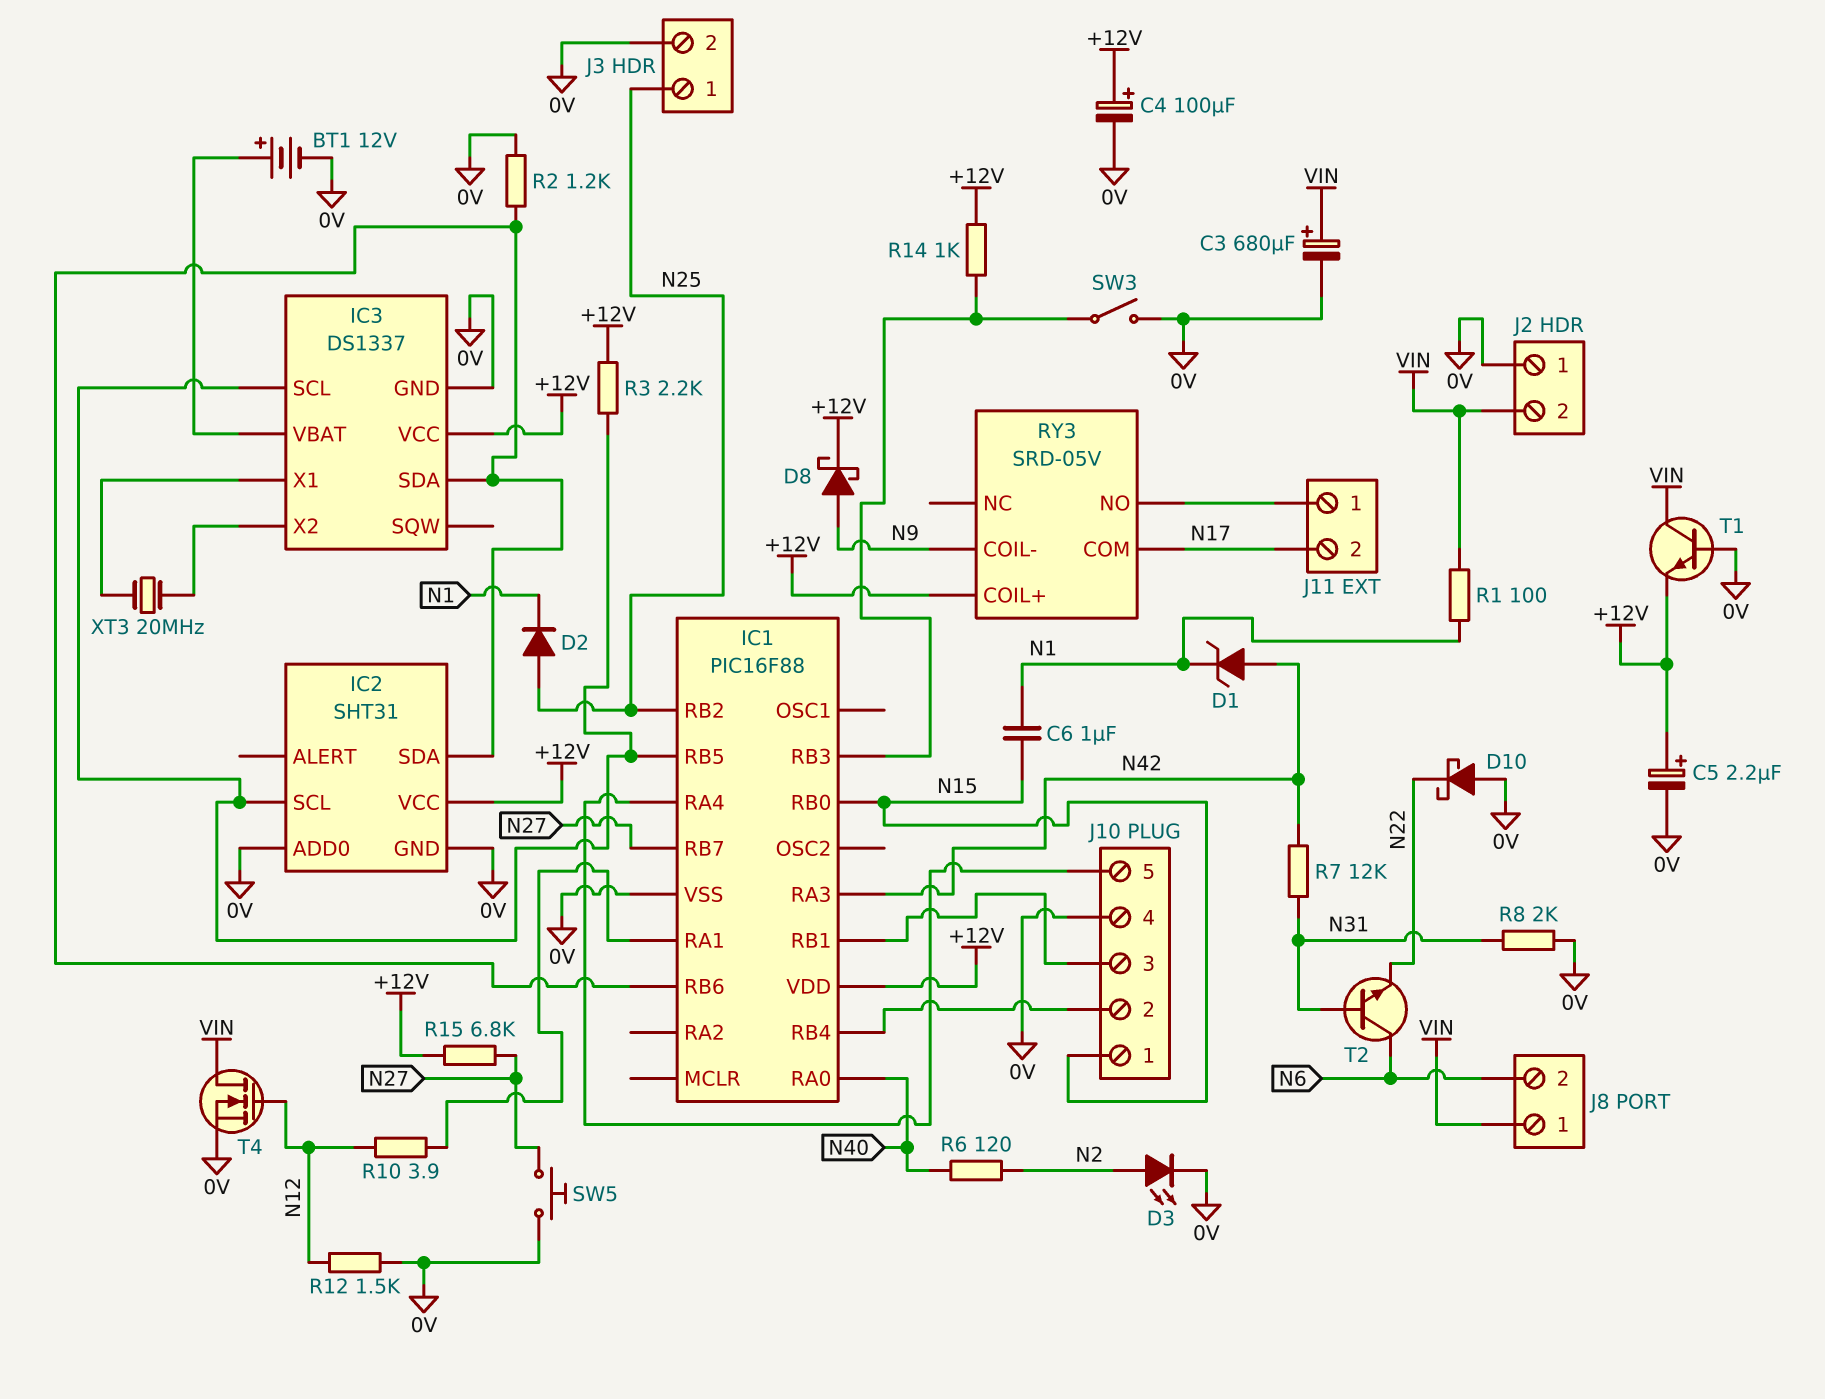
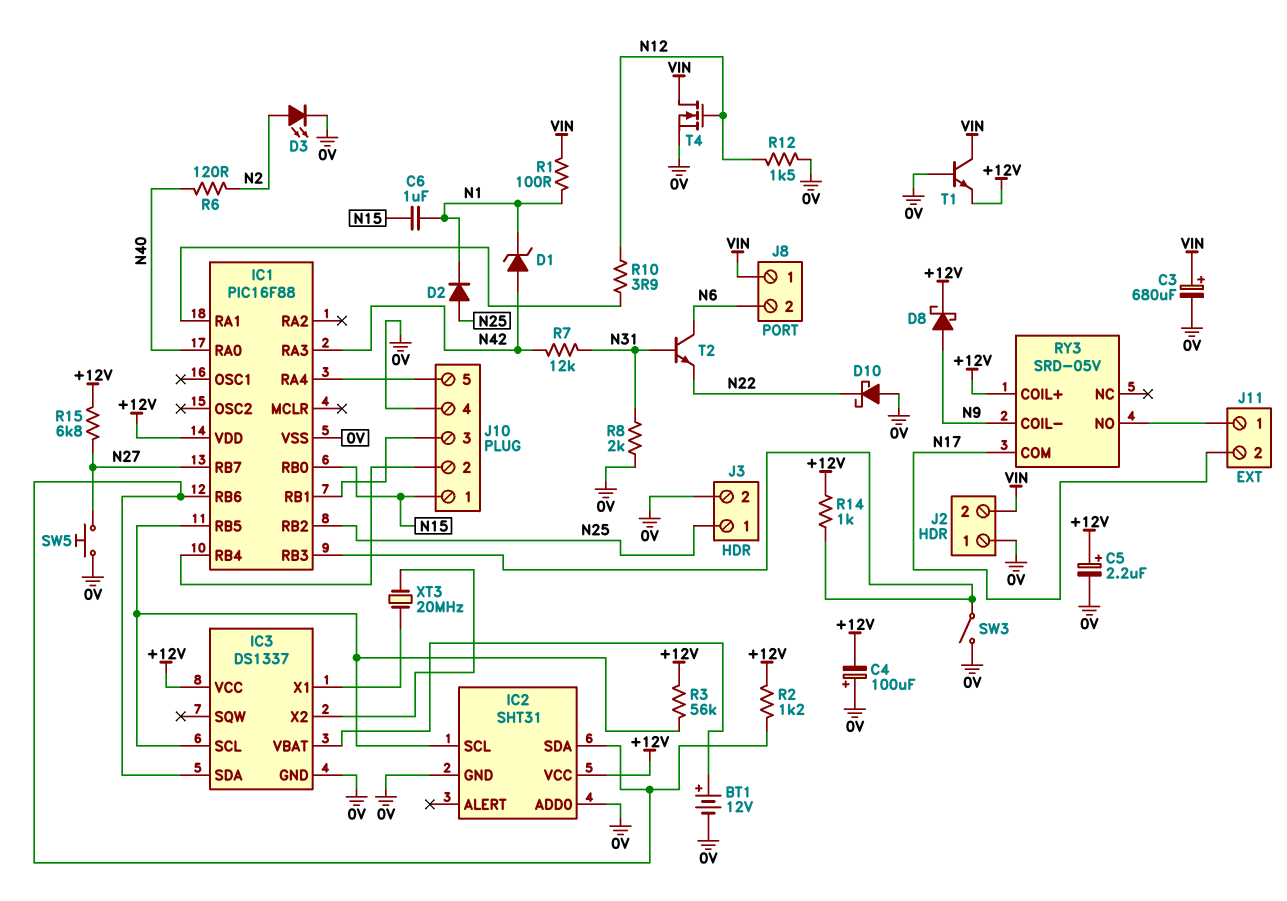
C4: 100uF (plus +12V, minus 0V) -> 100uF (plus 0V, minus +12V)
R2: 1.2k (0V, IC1/RB6) -> 1.2k (+12V, IC1/RB6)
R3: 2.2k (+12V, IC1/RB5) -> 56k (+12V, IC1/RB5)

